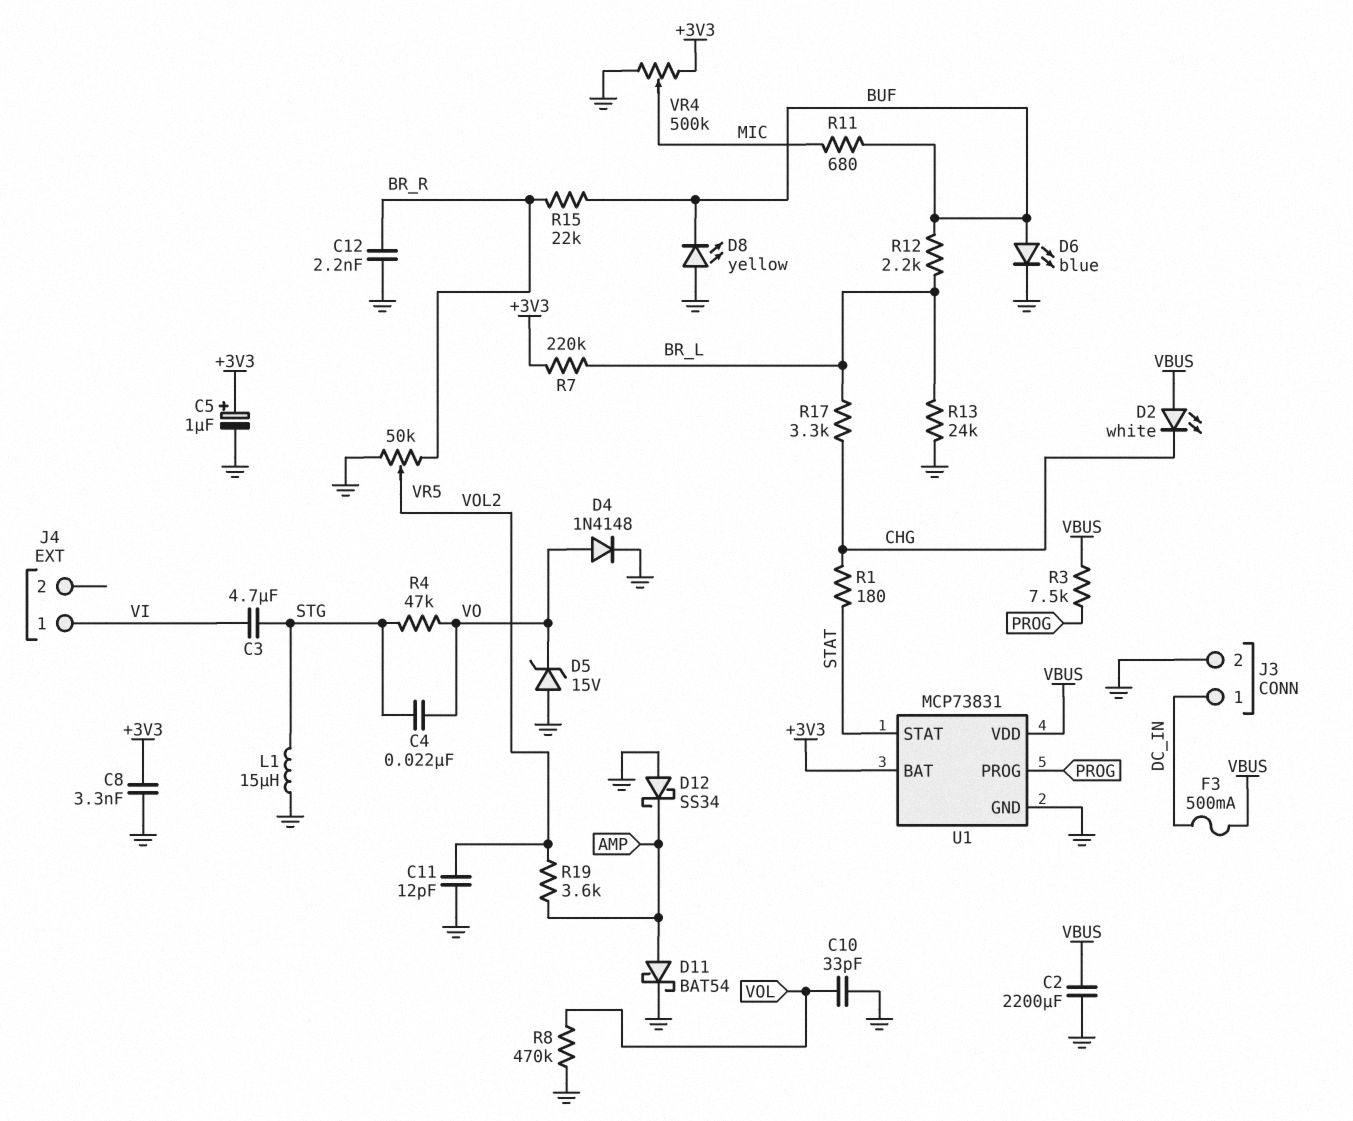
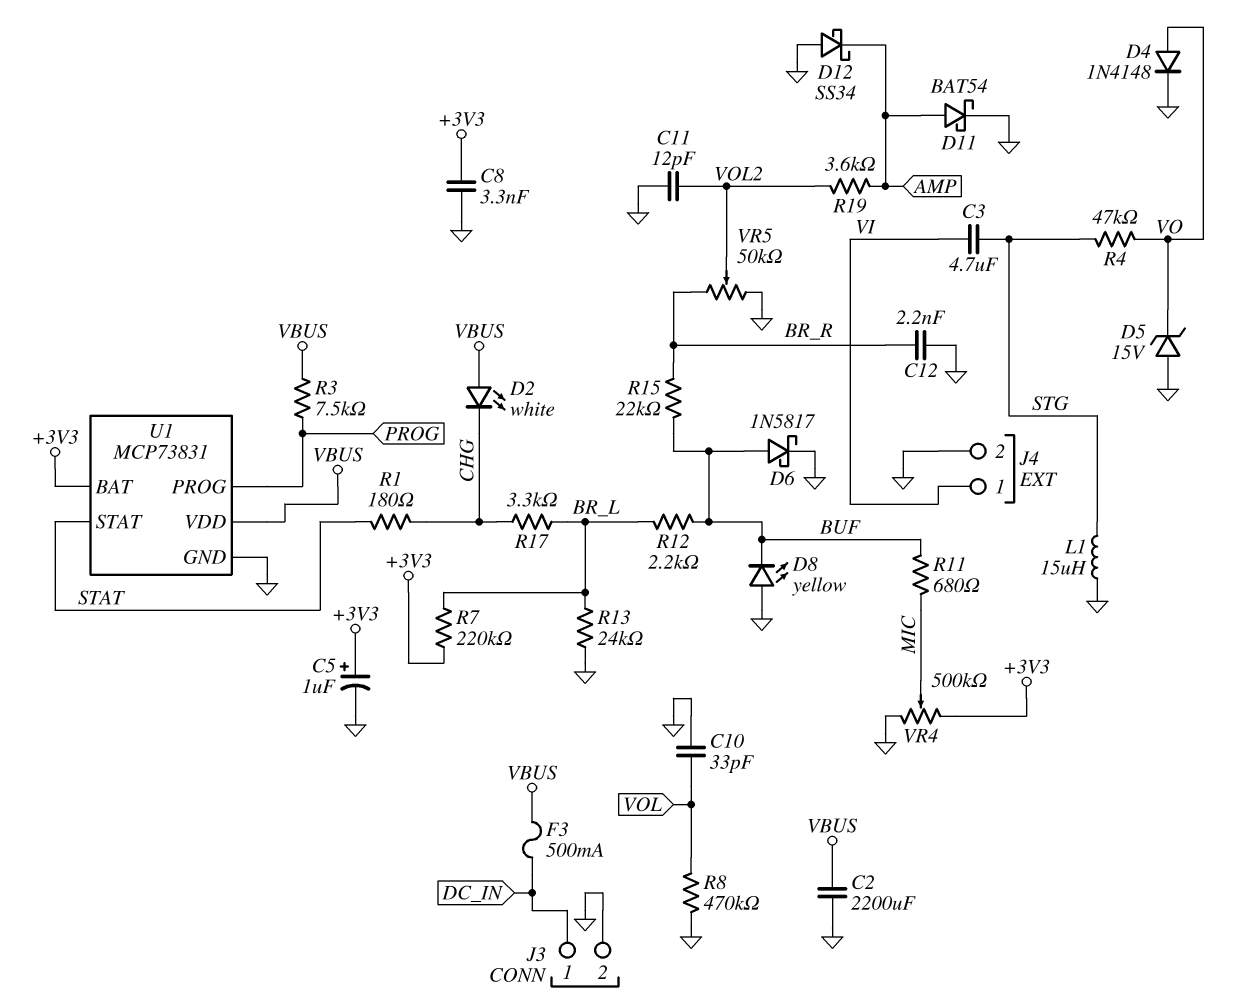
C4: 22nF (STG, VO) -> none
D6: LED blue (A BUF, K GND) -> schottky 1N5817 (A BUF, K GND)
J4 pin 2: none -> GND

